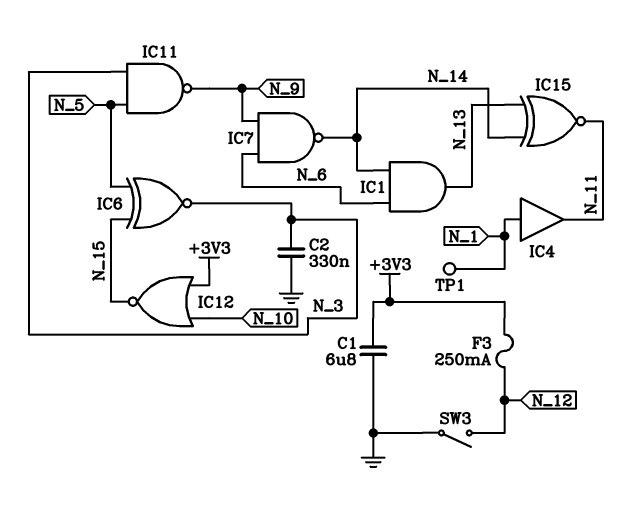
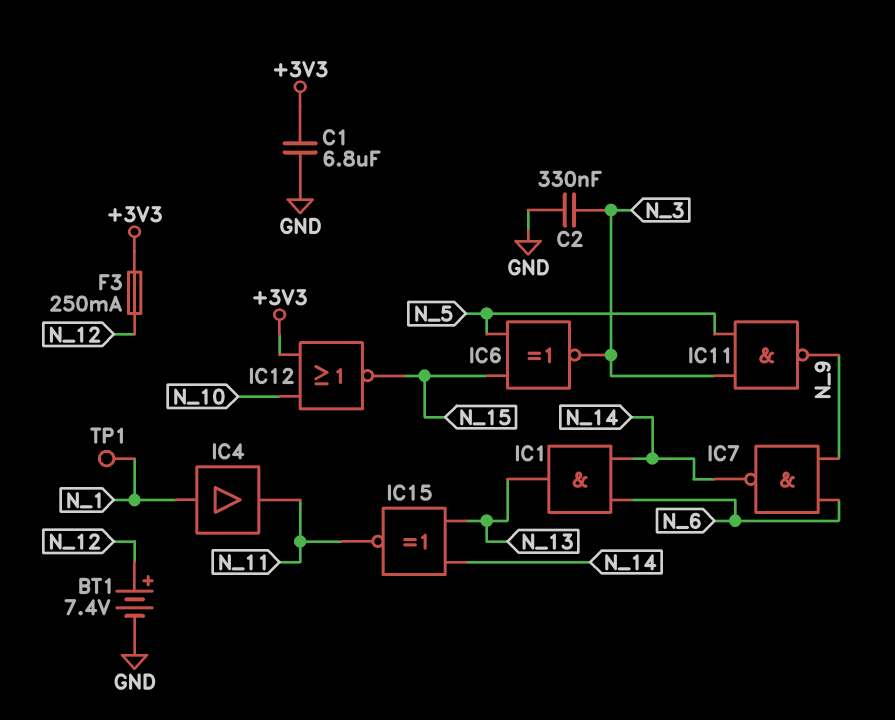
BT1: none -> 7.4V (plus N_12, minus GND)
SW3: switch (GND, N_12) -> none

